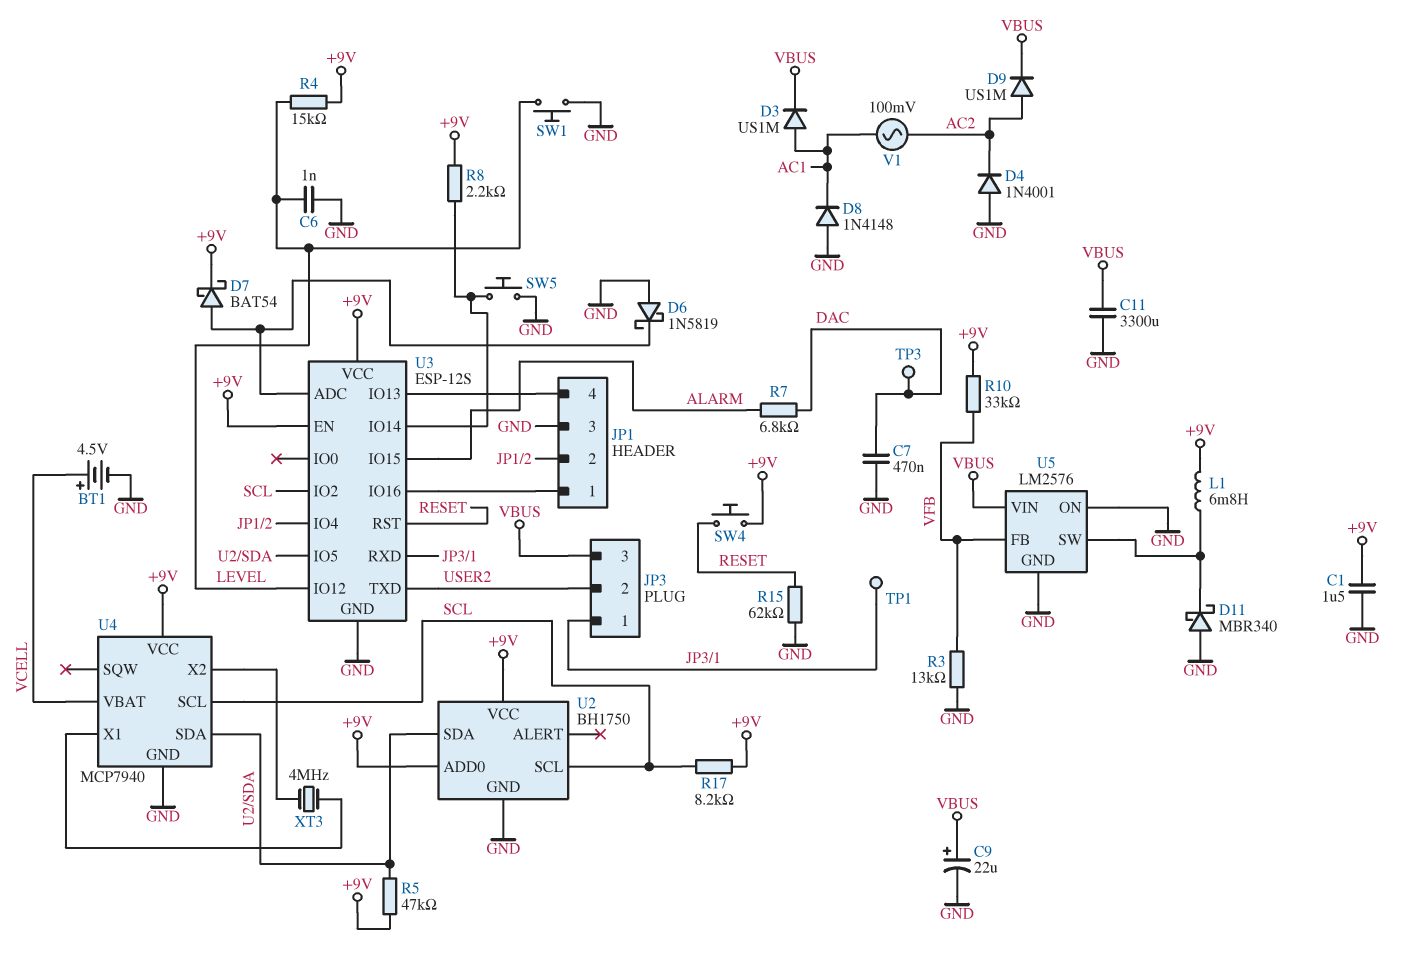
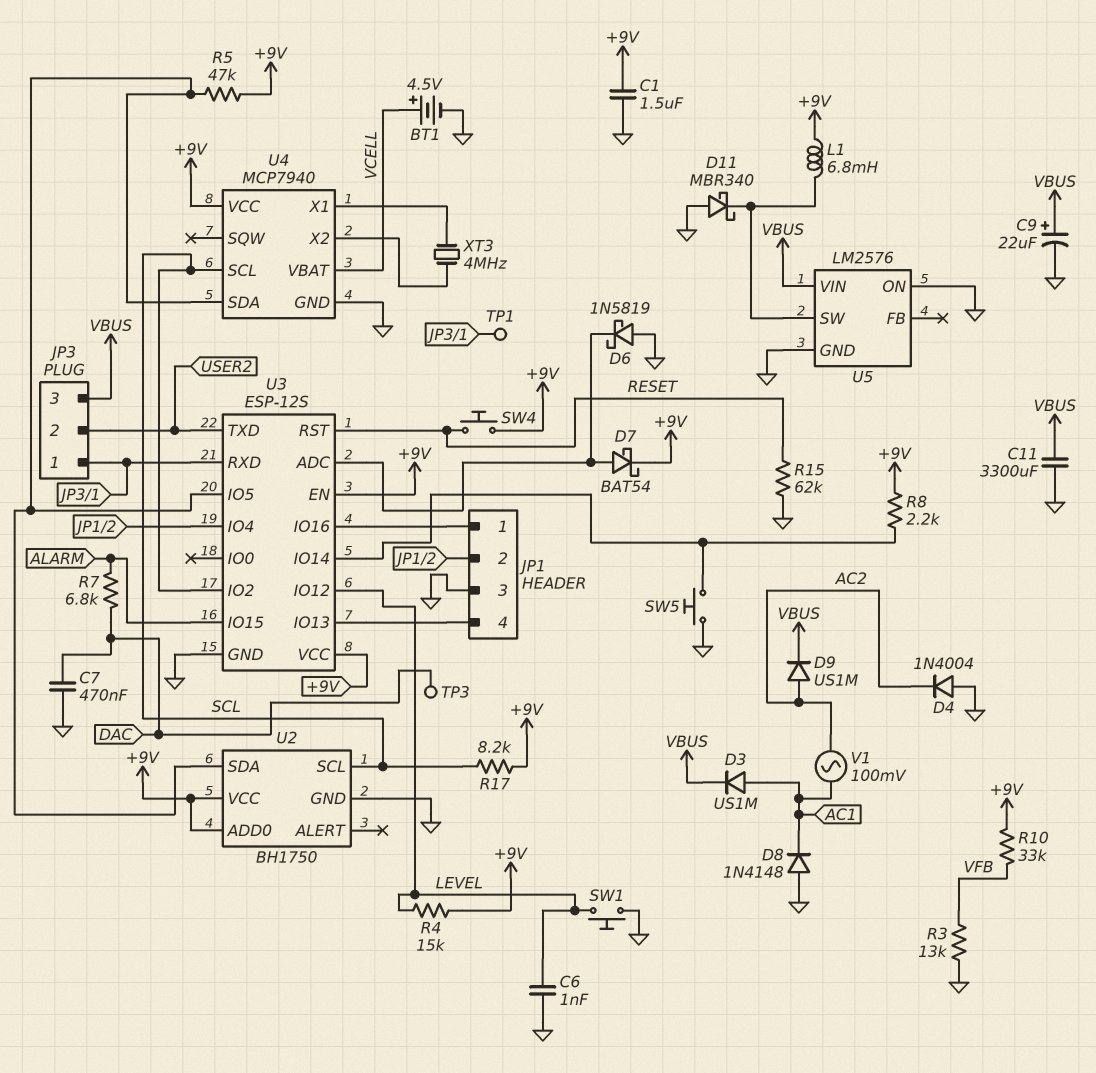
D4: diode 1N4001 (A GND, K AC2) -> diode 1N4004 (A GND, K AC2)
U5 pin FB: VFB -> none

